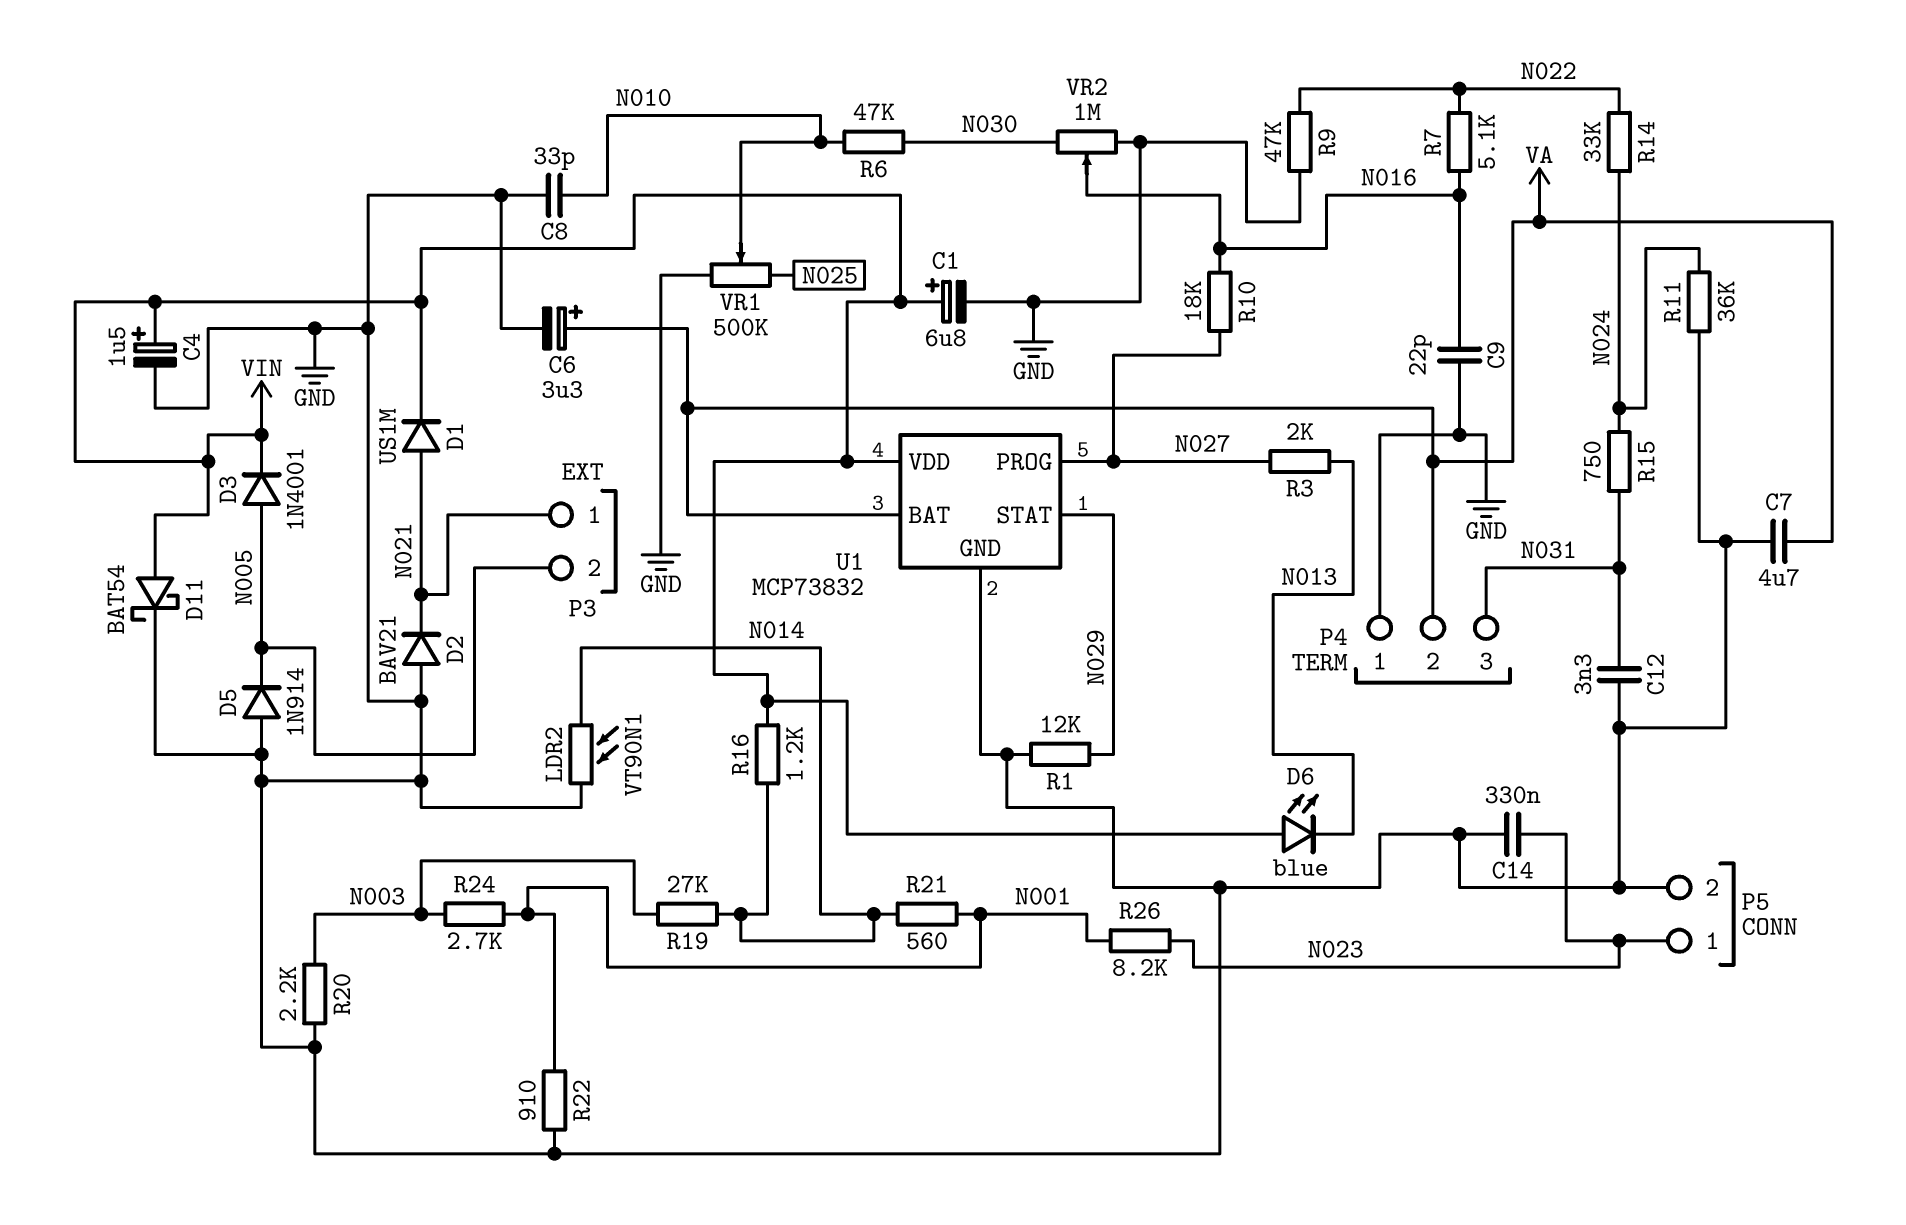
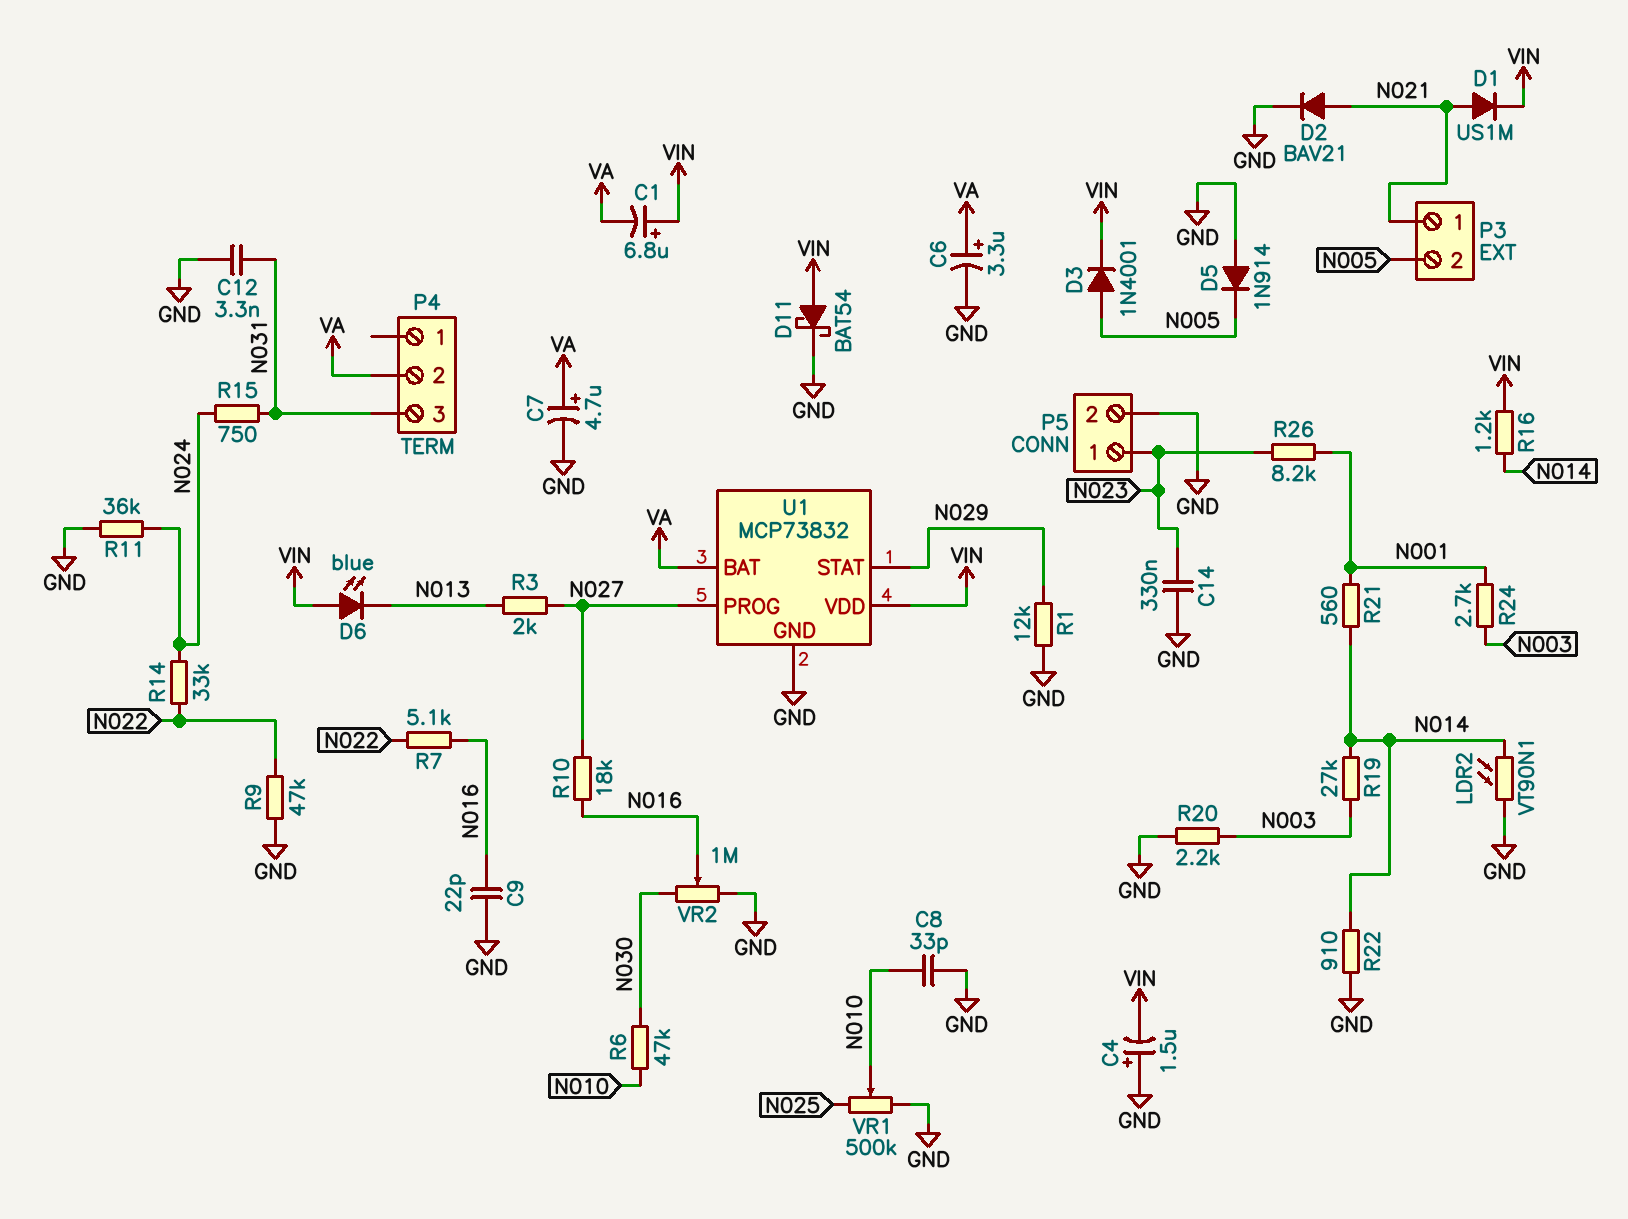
C1: 6.8uF (plus VIN, minus GND) -> 6.8uF (plus VIN, minus VA)
C4: 1.5uF (plus VIN, minus GND) -> 1.5uF (plus GND, minus VIN)
C7: 4.7uF (GND, VA) -> 4.7uF (plus VA, minus GND)
D2: diode BAV21 (A GND, K N021) -> diode BAV21 (A N021, K GND)
P4 pin 1: GND -> none
R22: 910 (GND, N001) -> 910 (GND, N014)

